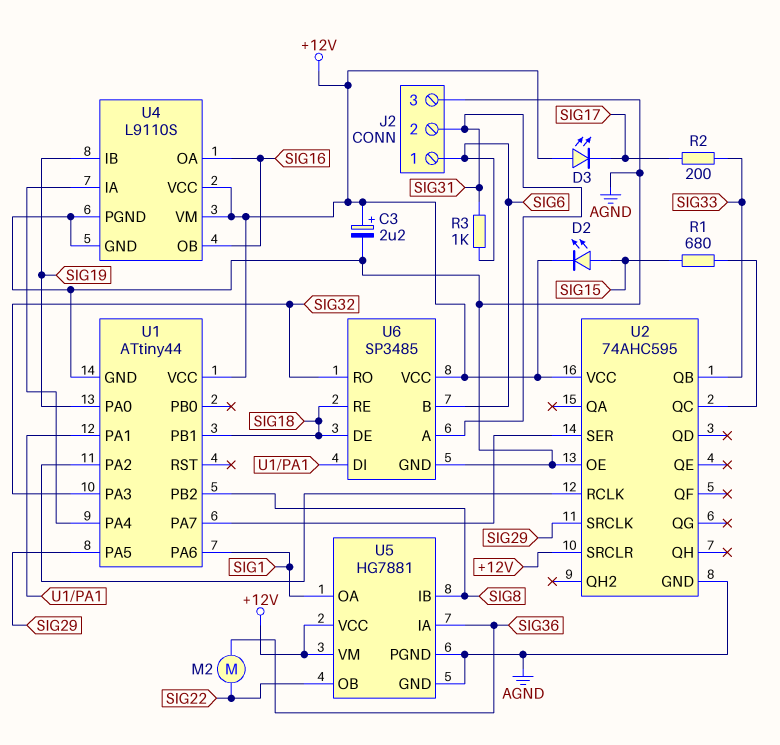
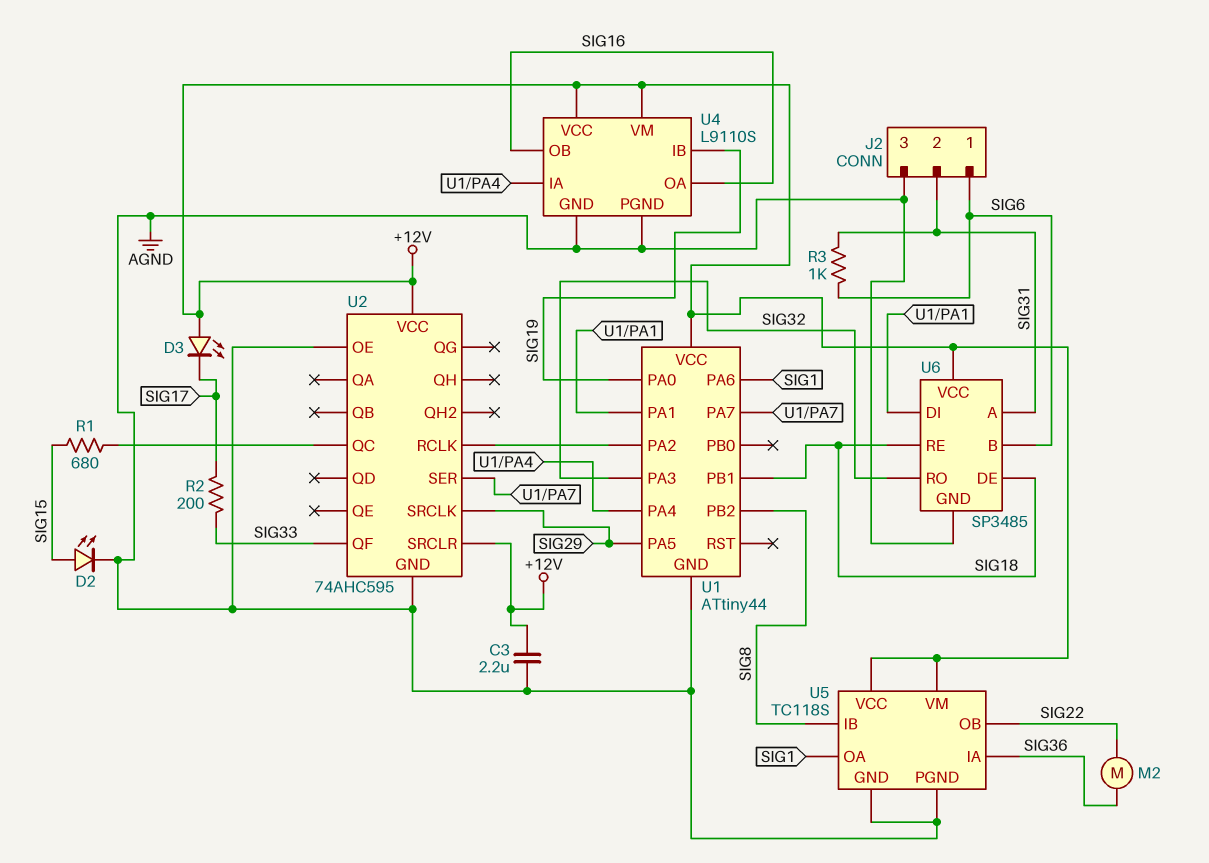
C3: 2.2uF (plus +12V, minus AGND) -> 2.2uF (+12V, AGND)
D2: LED (A SIG15, K +12V) -> LED (A SIG15, K AGND)
U2 pin QB: SIG33 -> none
U2 pin QF: none -> SIG33
U5: HG7881 -> TC118S

